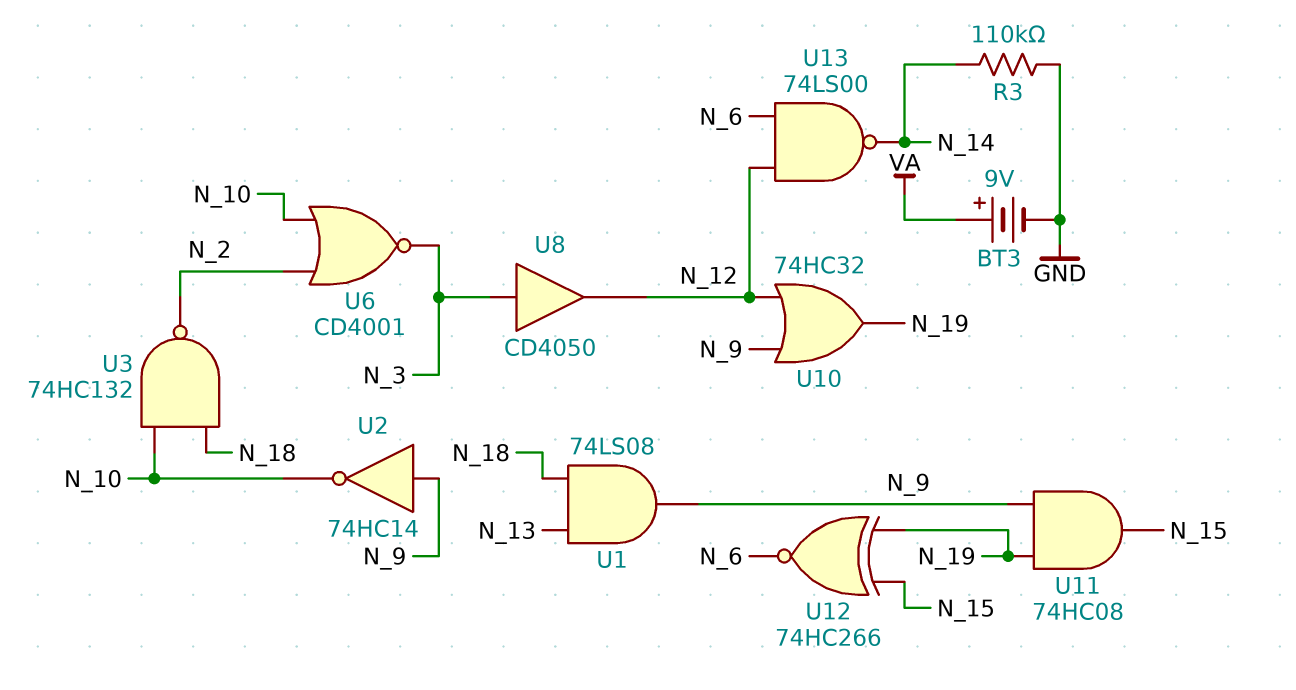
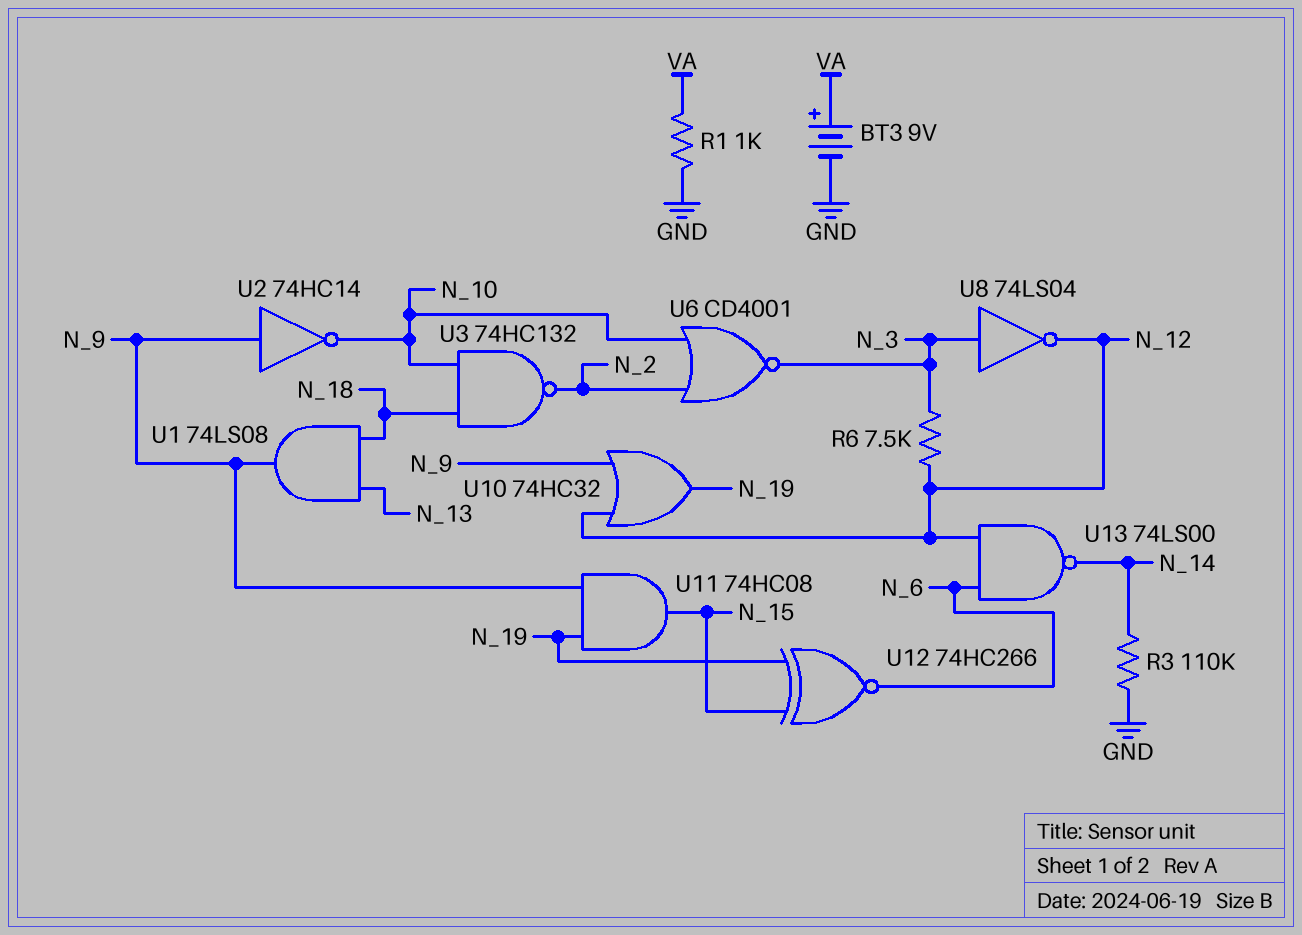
R1: none -> 1k (GND, VA)
R6: none -> 7.5k (N_3, N_12)
U8: buffer CD4050 (in N_3, out N_12) -> NOT 74LS04 (in N_3, out N_12)

